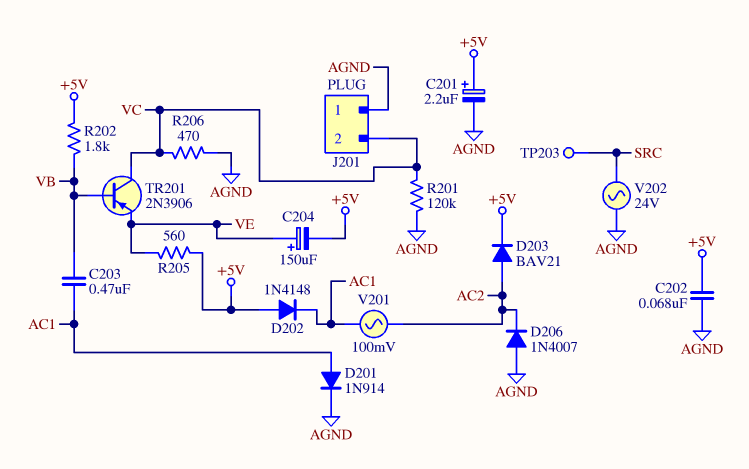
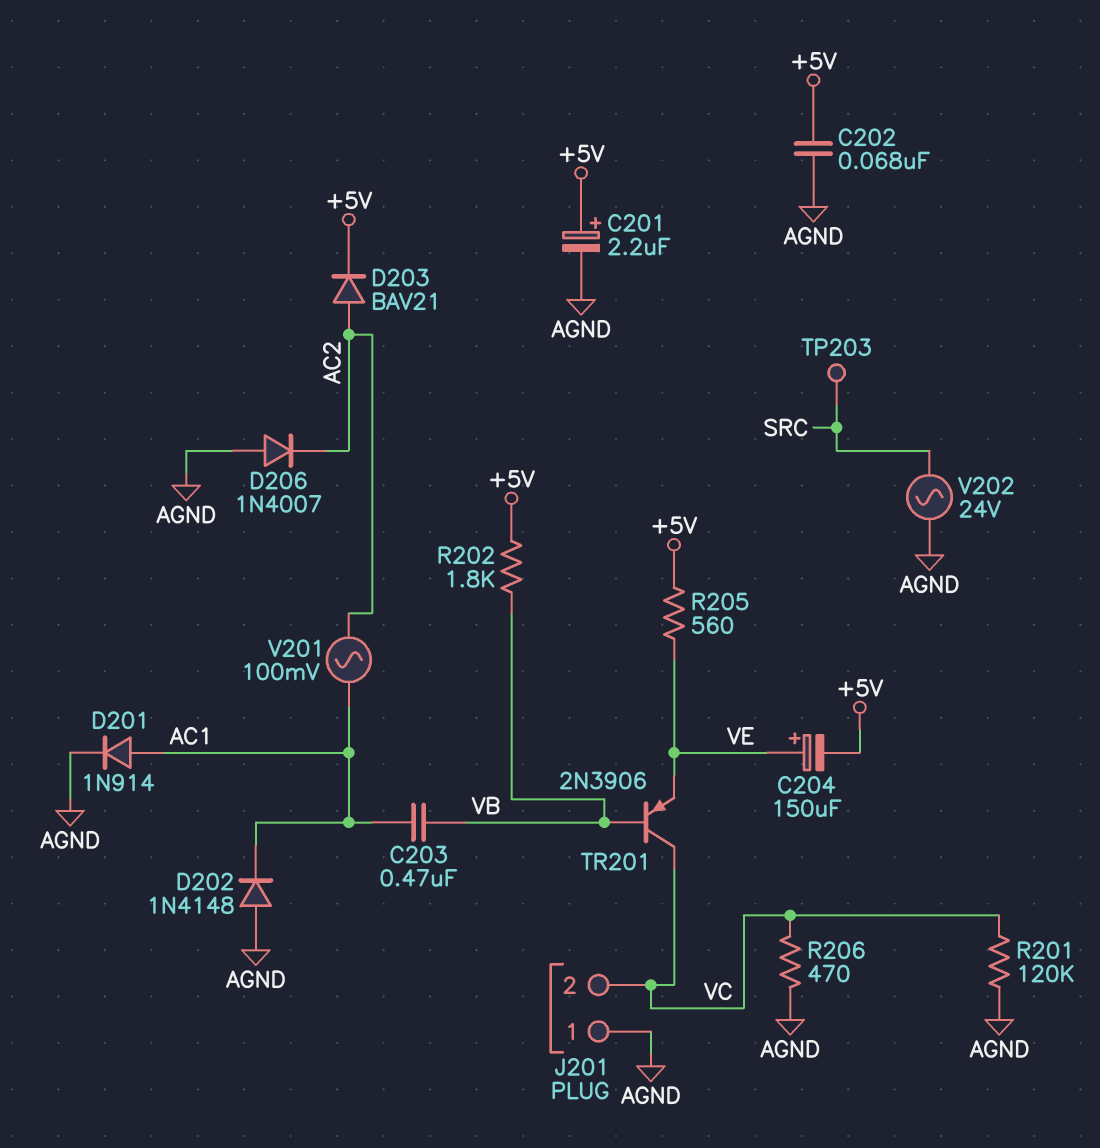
D202: diode 1N4148 (A +5V, K AC1) -> diode 1N4148 (A AGND, K AC1)

